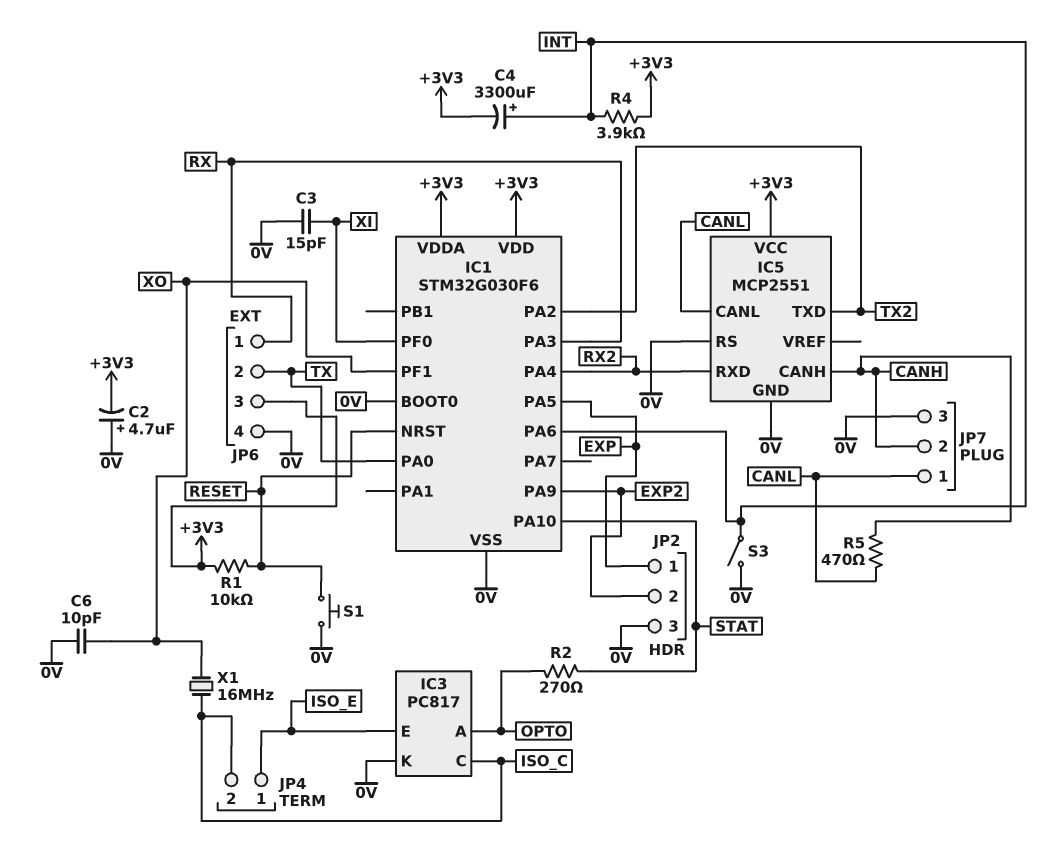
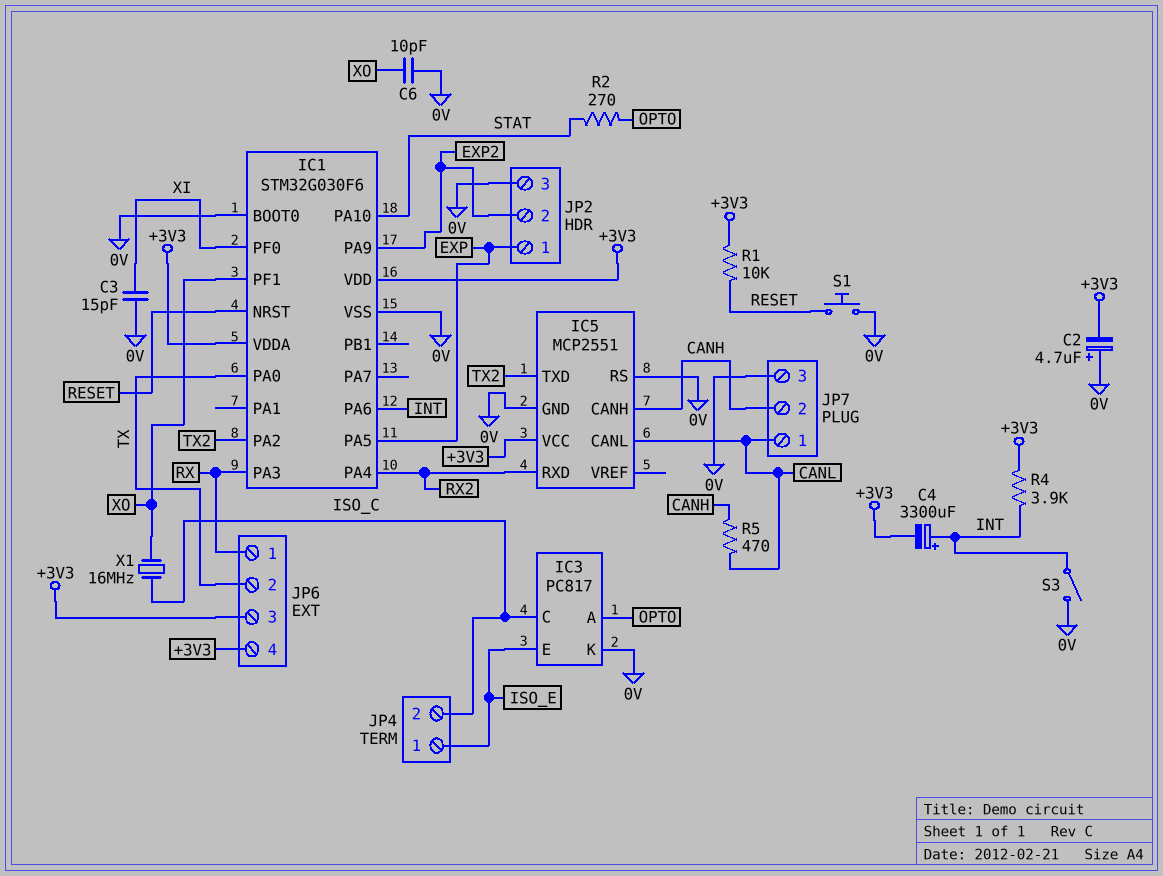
JP6 pin 4: 0V -> +3V3

